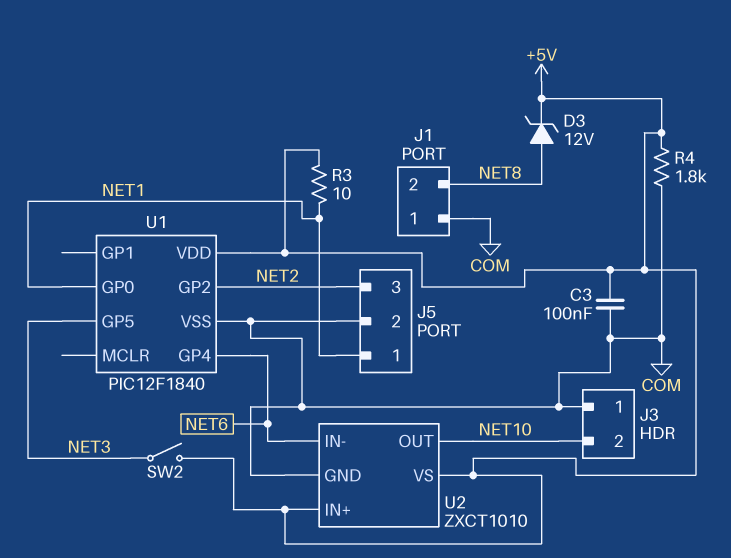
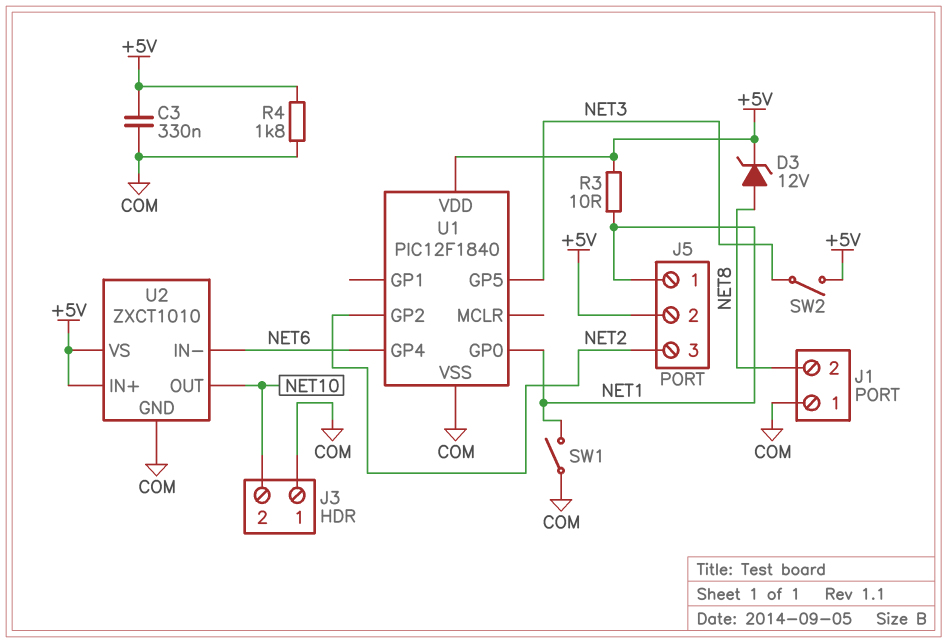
C3: 100nF (+5V, COM) -> 330nF (+5V, COM)
J5 pin 2: COM -> +5V
SW1: none -> switch (COM, NET1)

